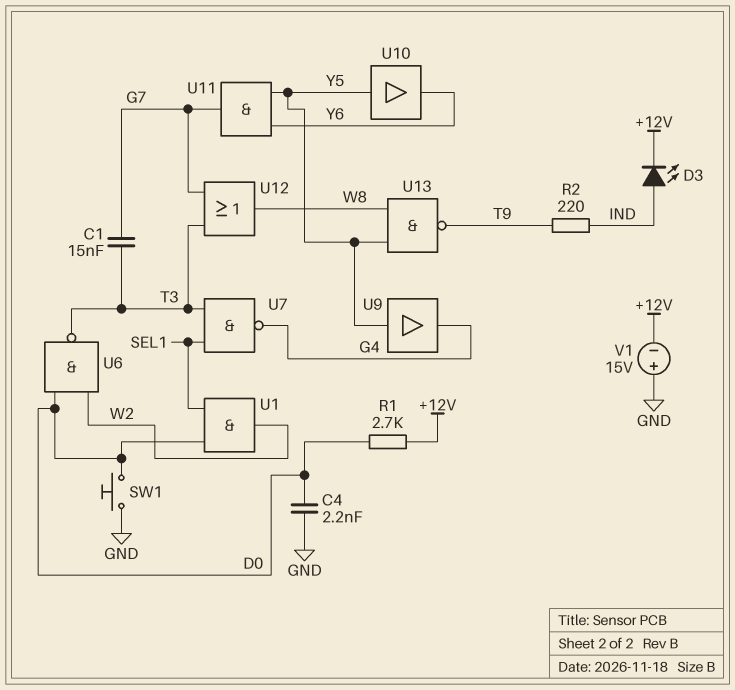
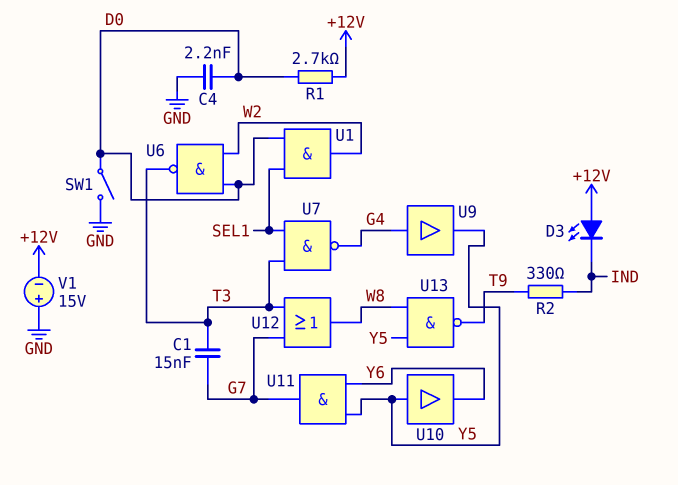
D3: LED (A IND, K +12V) -> LED (A +12V, K IND)
R2: 220 (IND, T9) -> 330 (IND, T9)
SW1: button (D0, GND) -> switch (D0, GND)
U9: buffer (in Y5, out G4) -> buffer (in G4, out Y5)

